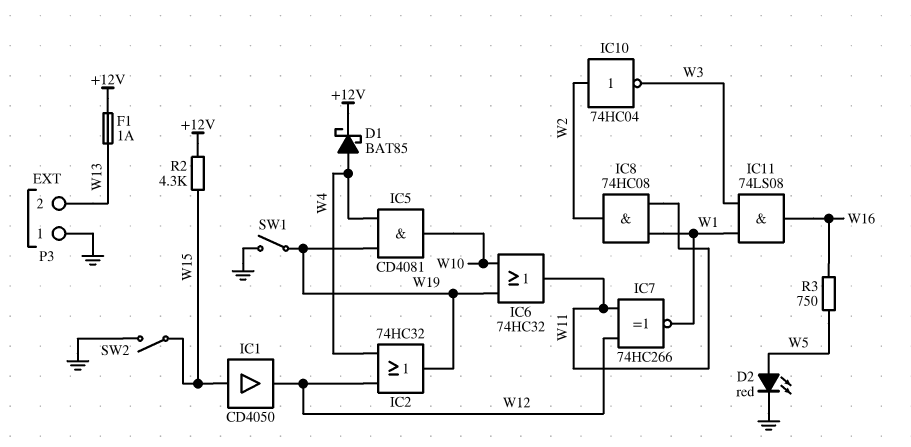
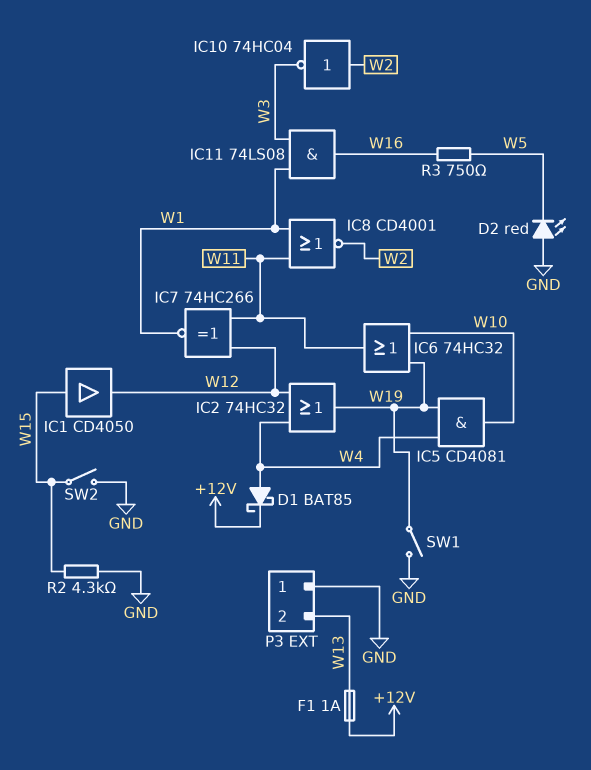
D2: LED red (A W5, K GND) -> LED red (A GND, K W5)
IC8: AND 74HC08 (in W1, in W11, out W2) -> NOR CD4001 (in W1, in W11, out W2)
R2: 4.3k (+12V, W15) -> 4.3k (GND, W15)

